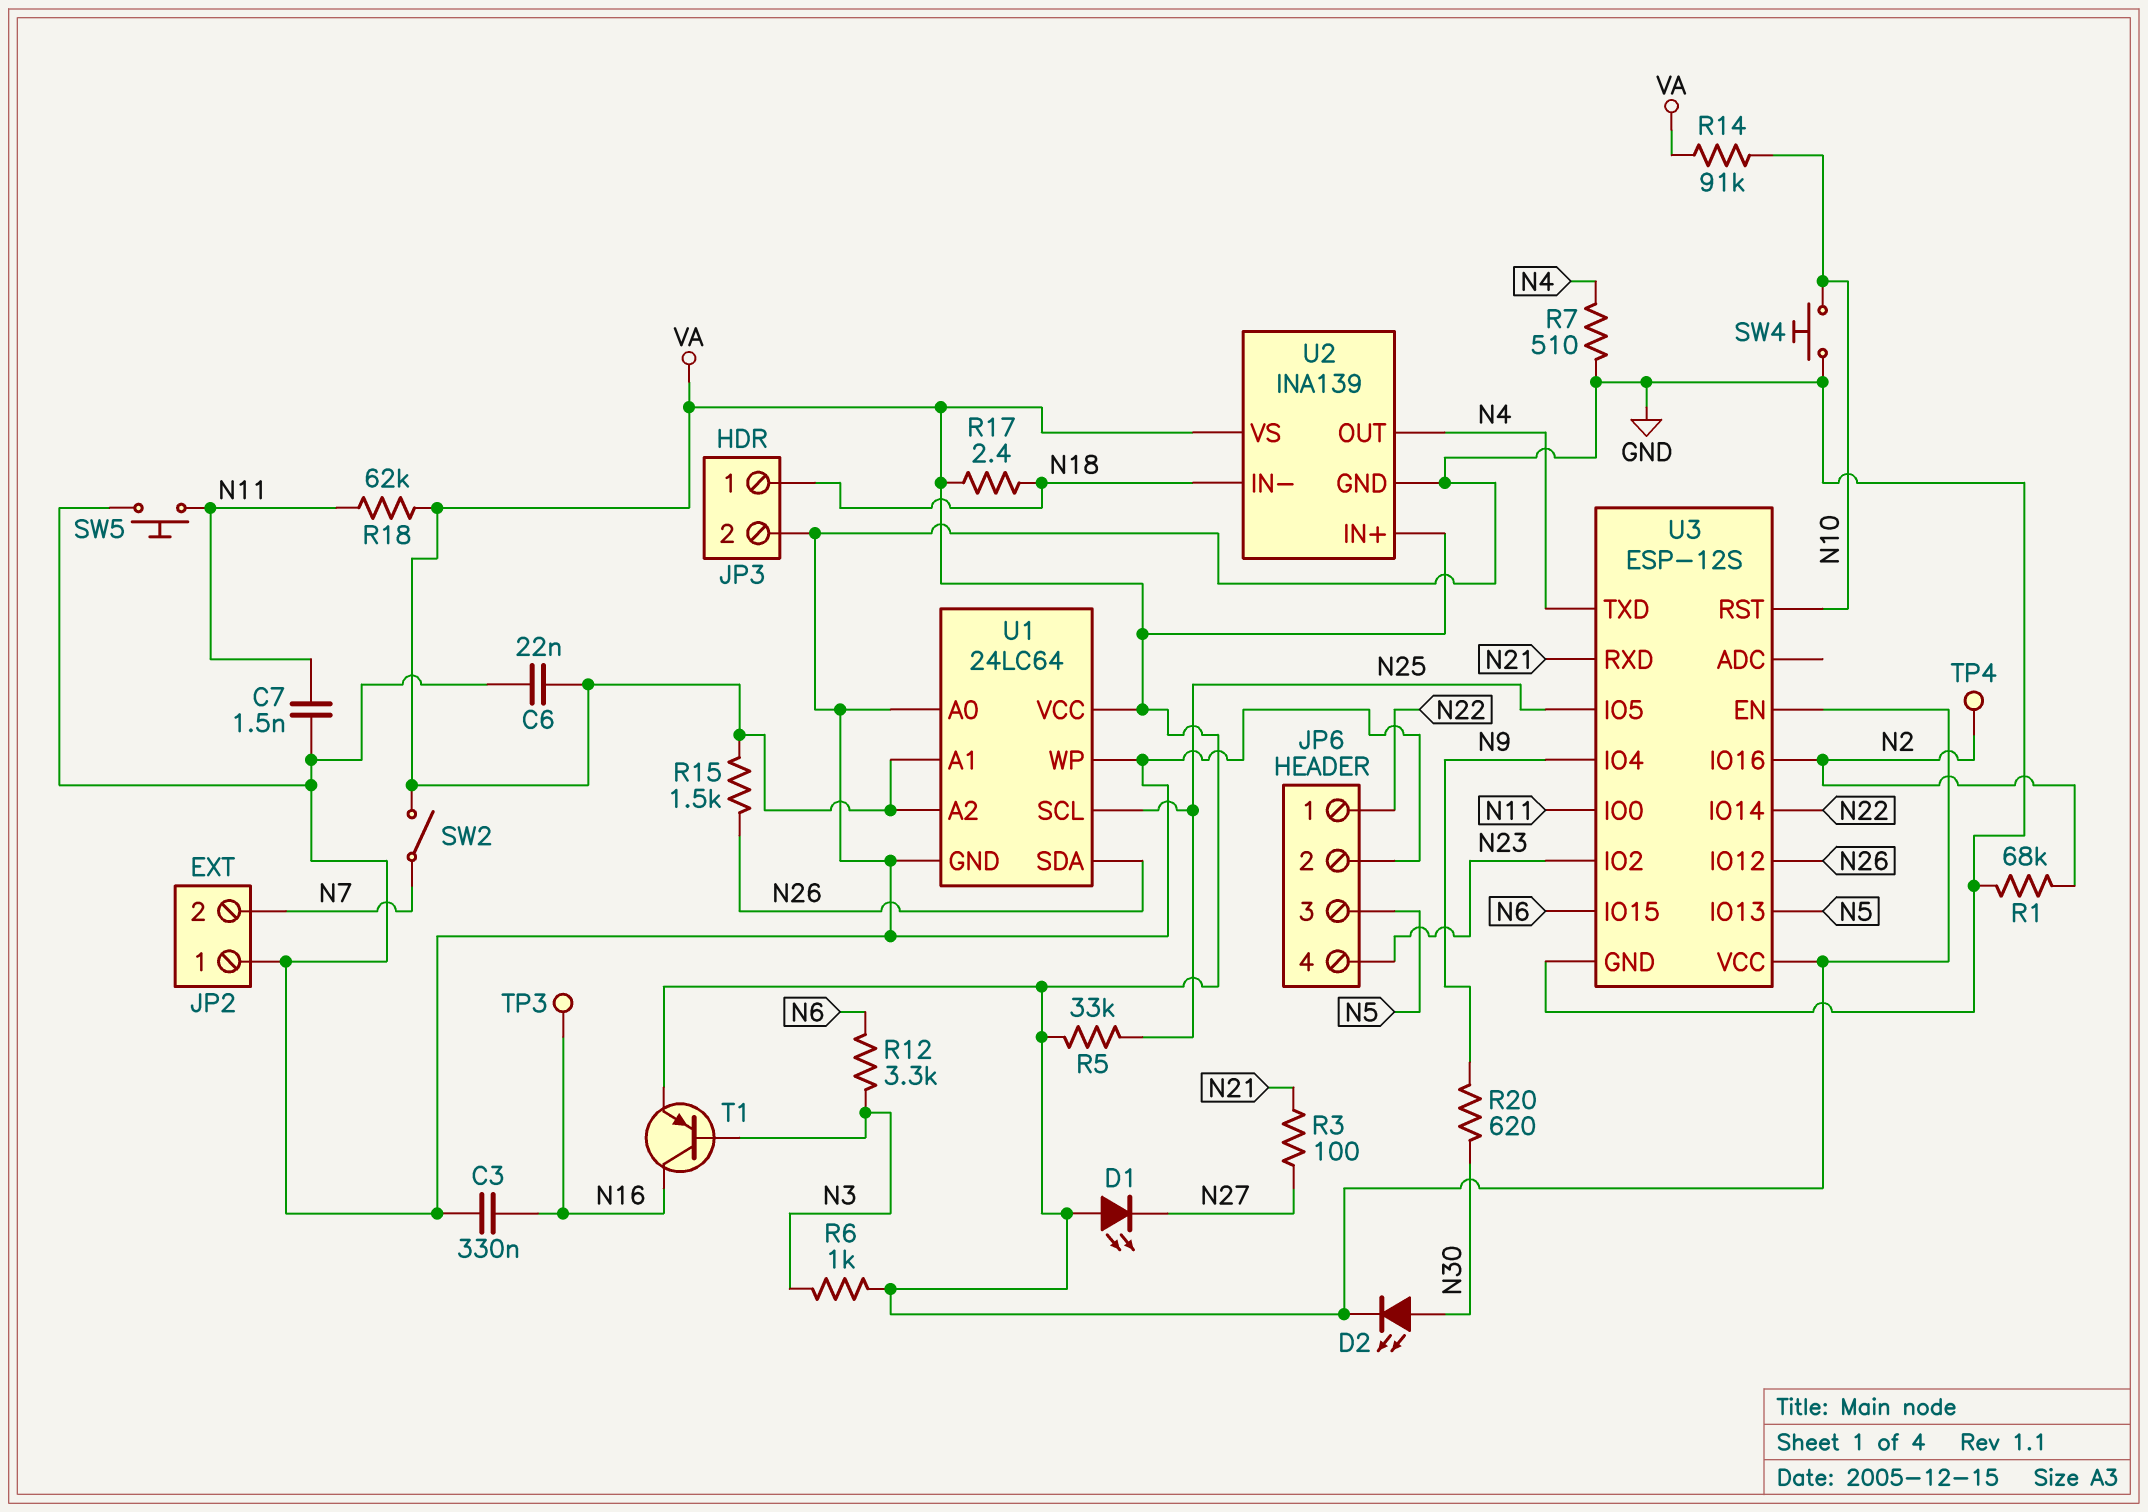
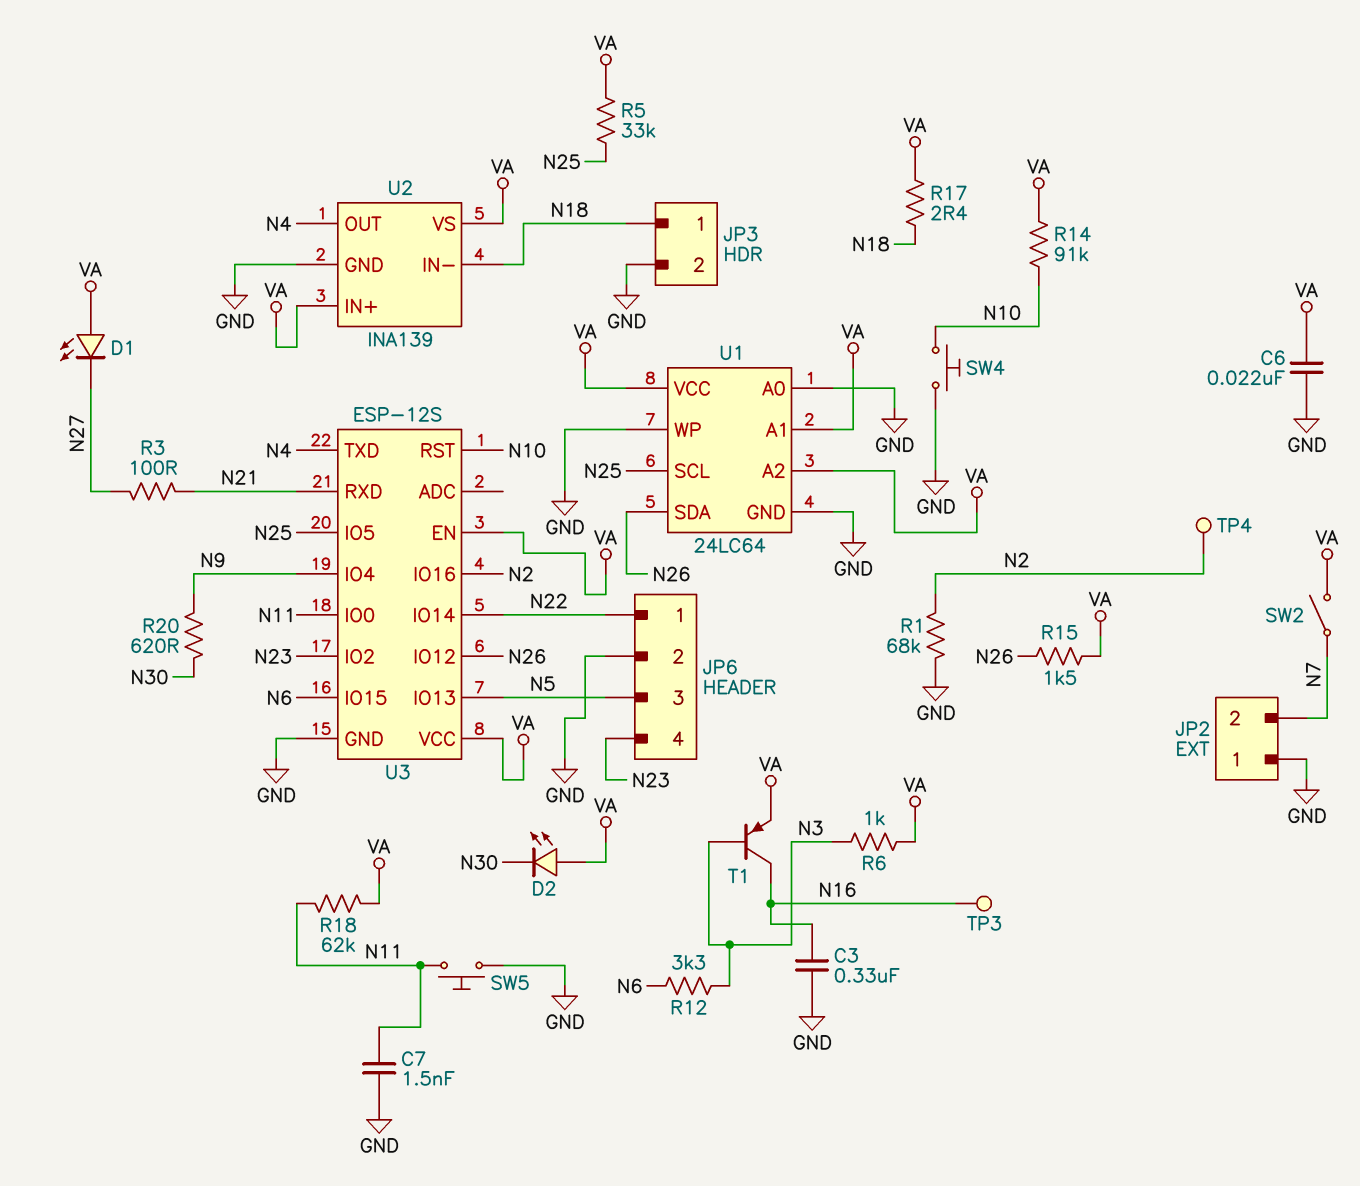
D2: LED (A N30, K VA) -> LED (A VA, K N30)
R7: 510 (GND, N4) -> none

